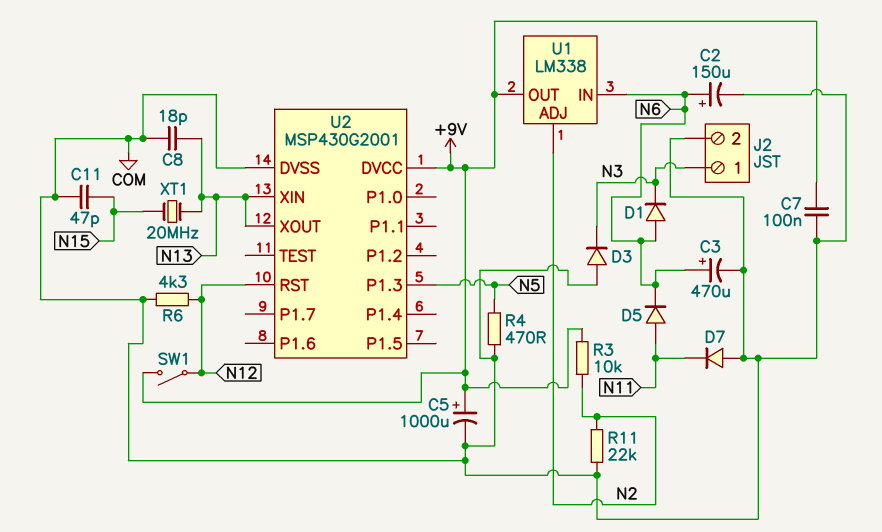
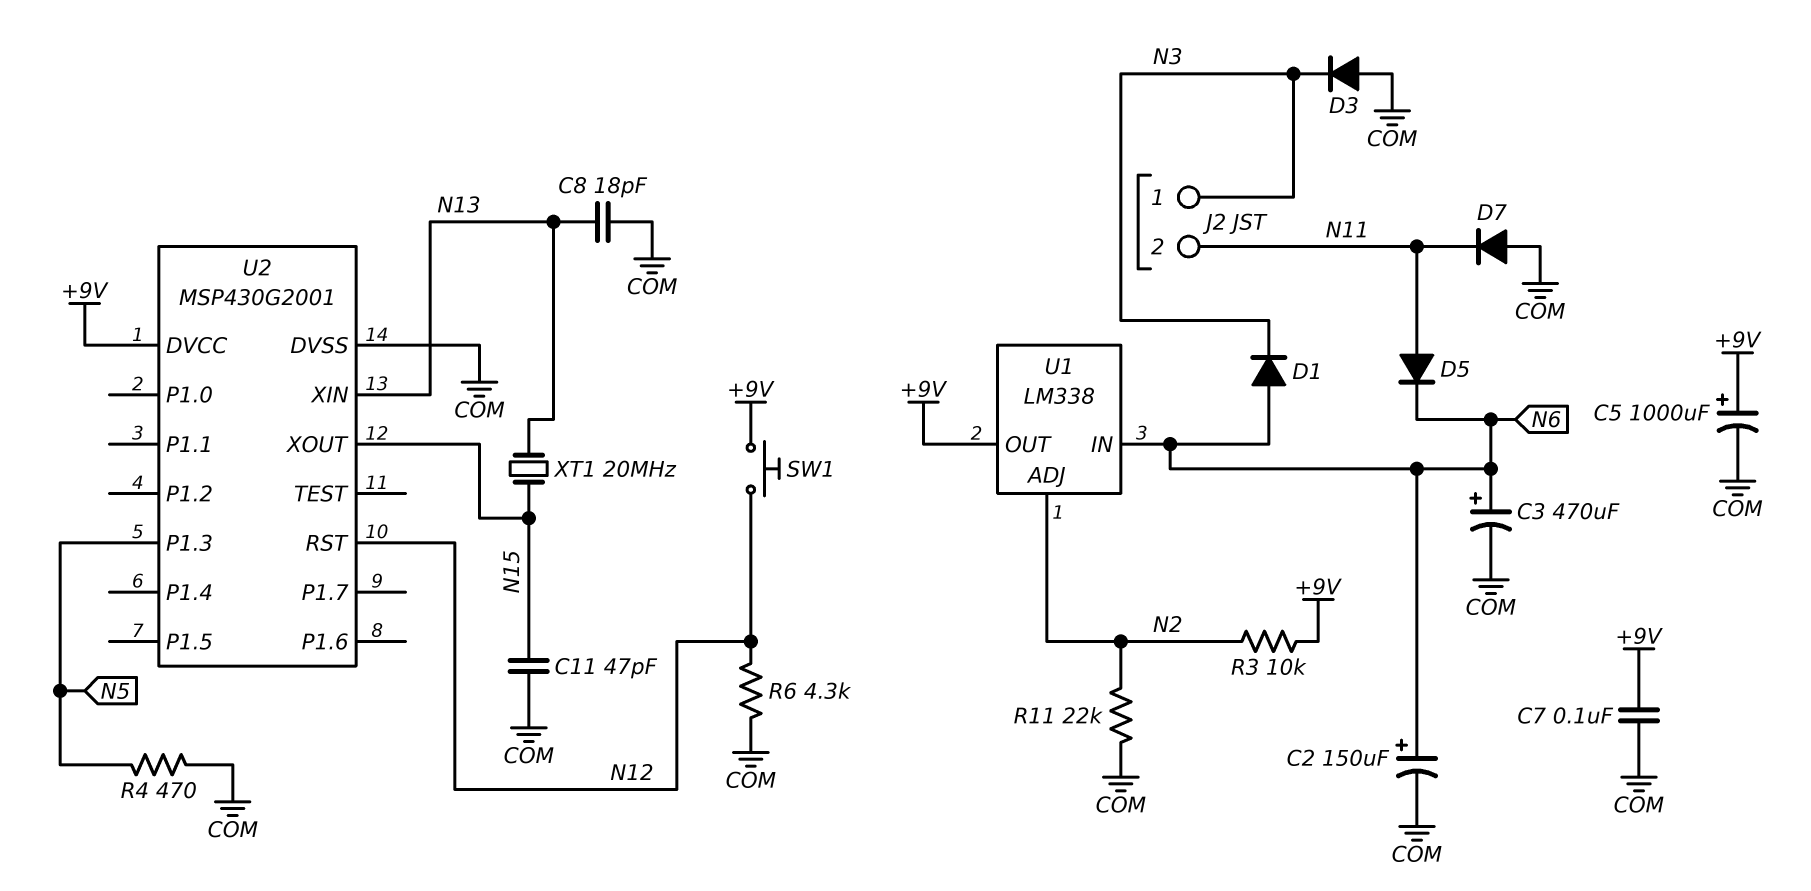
J2 pin 2: COM -> N11
SW1: switch (+9V, N12) -> button (+9V, N12)
U2 pin XOUT: N13 -> N15

